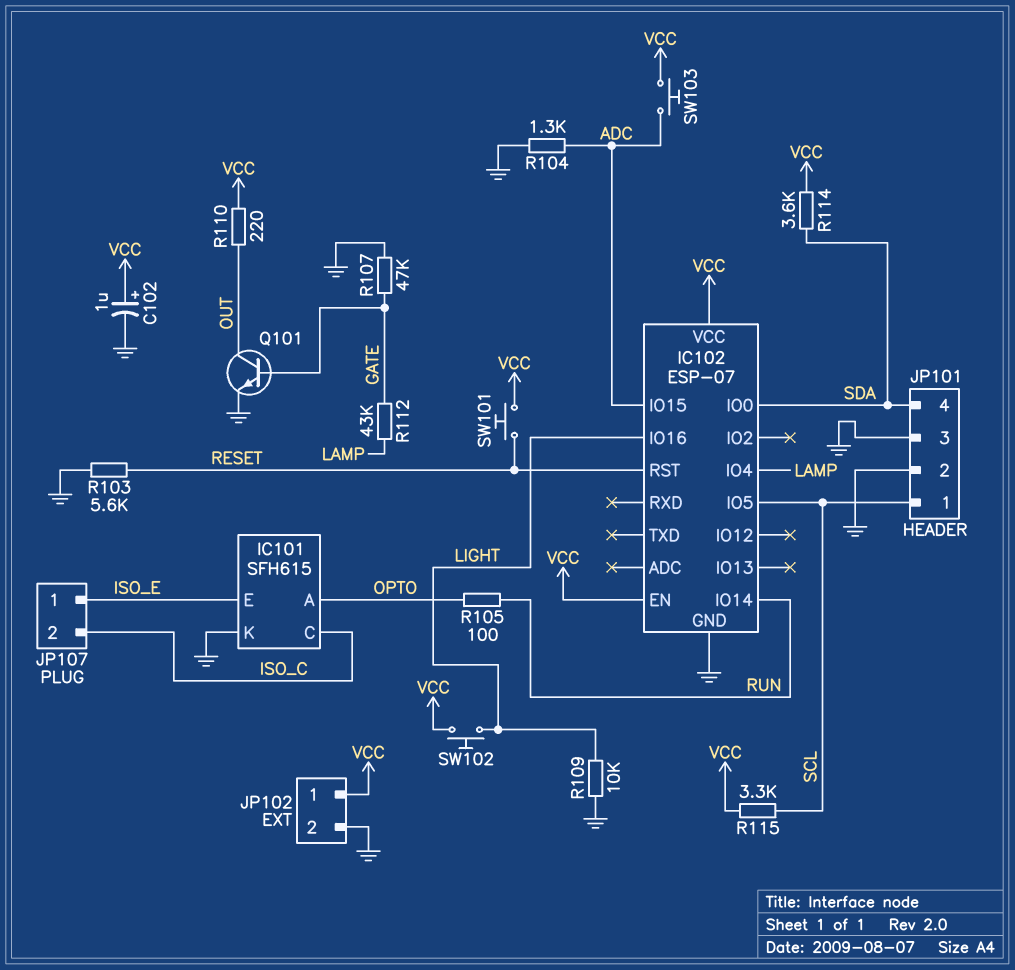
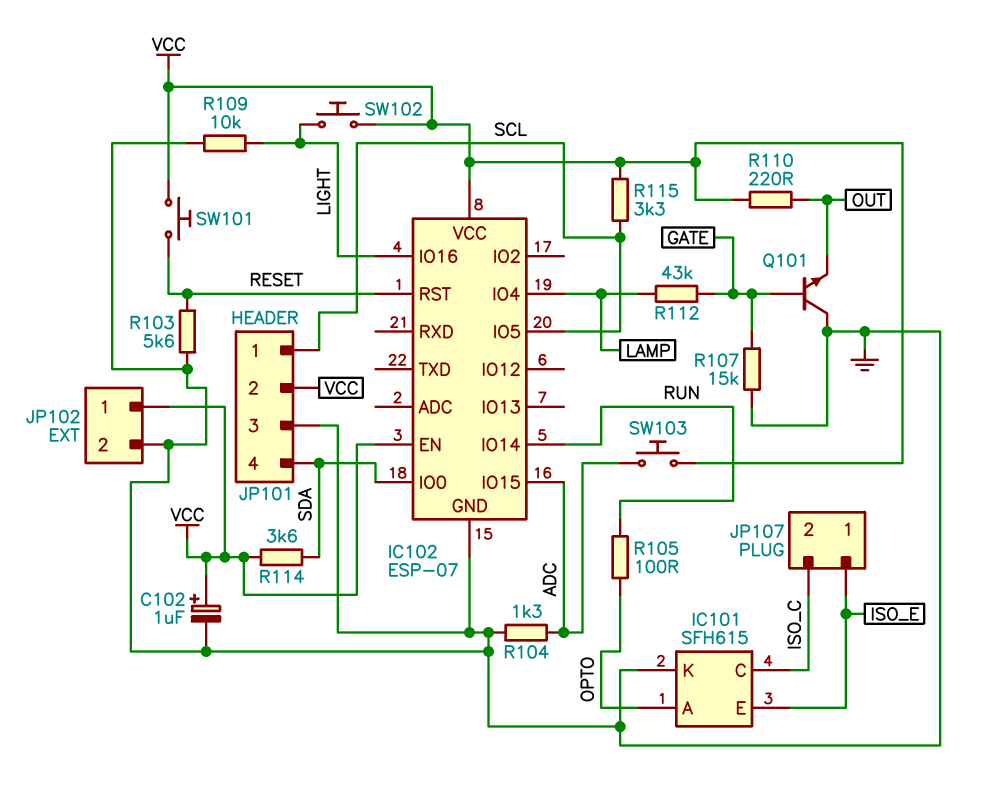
JP101 pin 2: GND -> VCC
Q101: NPN (B GATE, C OUT, E GND) -> NPN (B GATE, C GND, E OUT)
R107: 47k (GATE, GND) -> 15k (GATE, GND)

